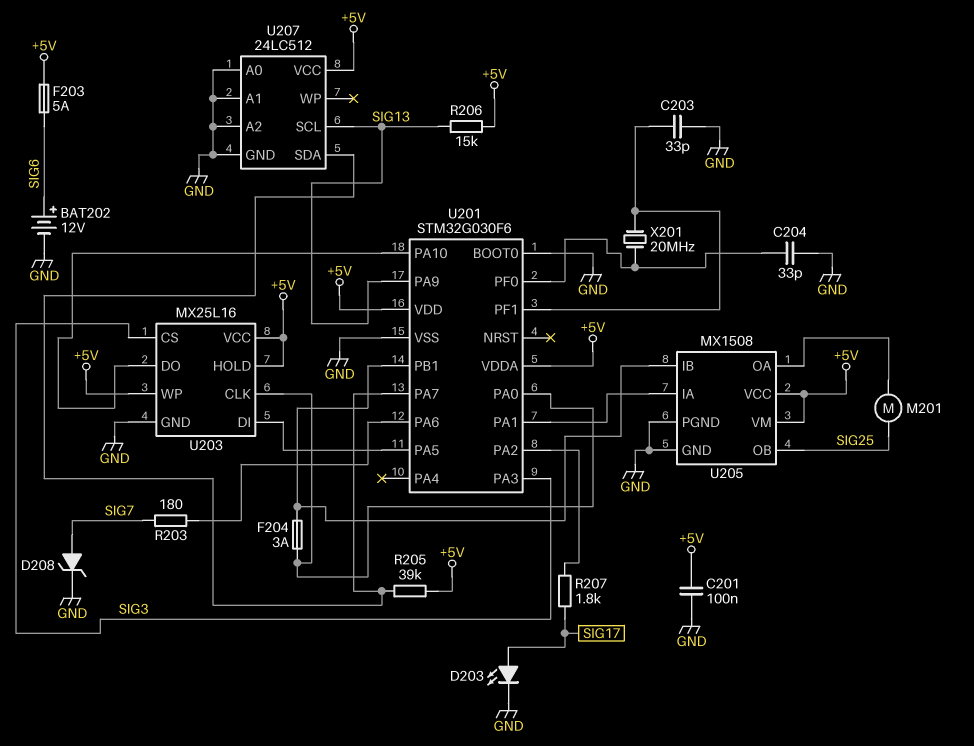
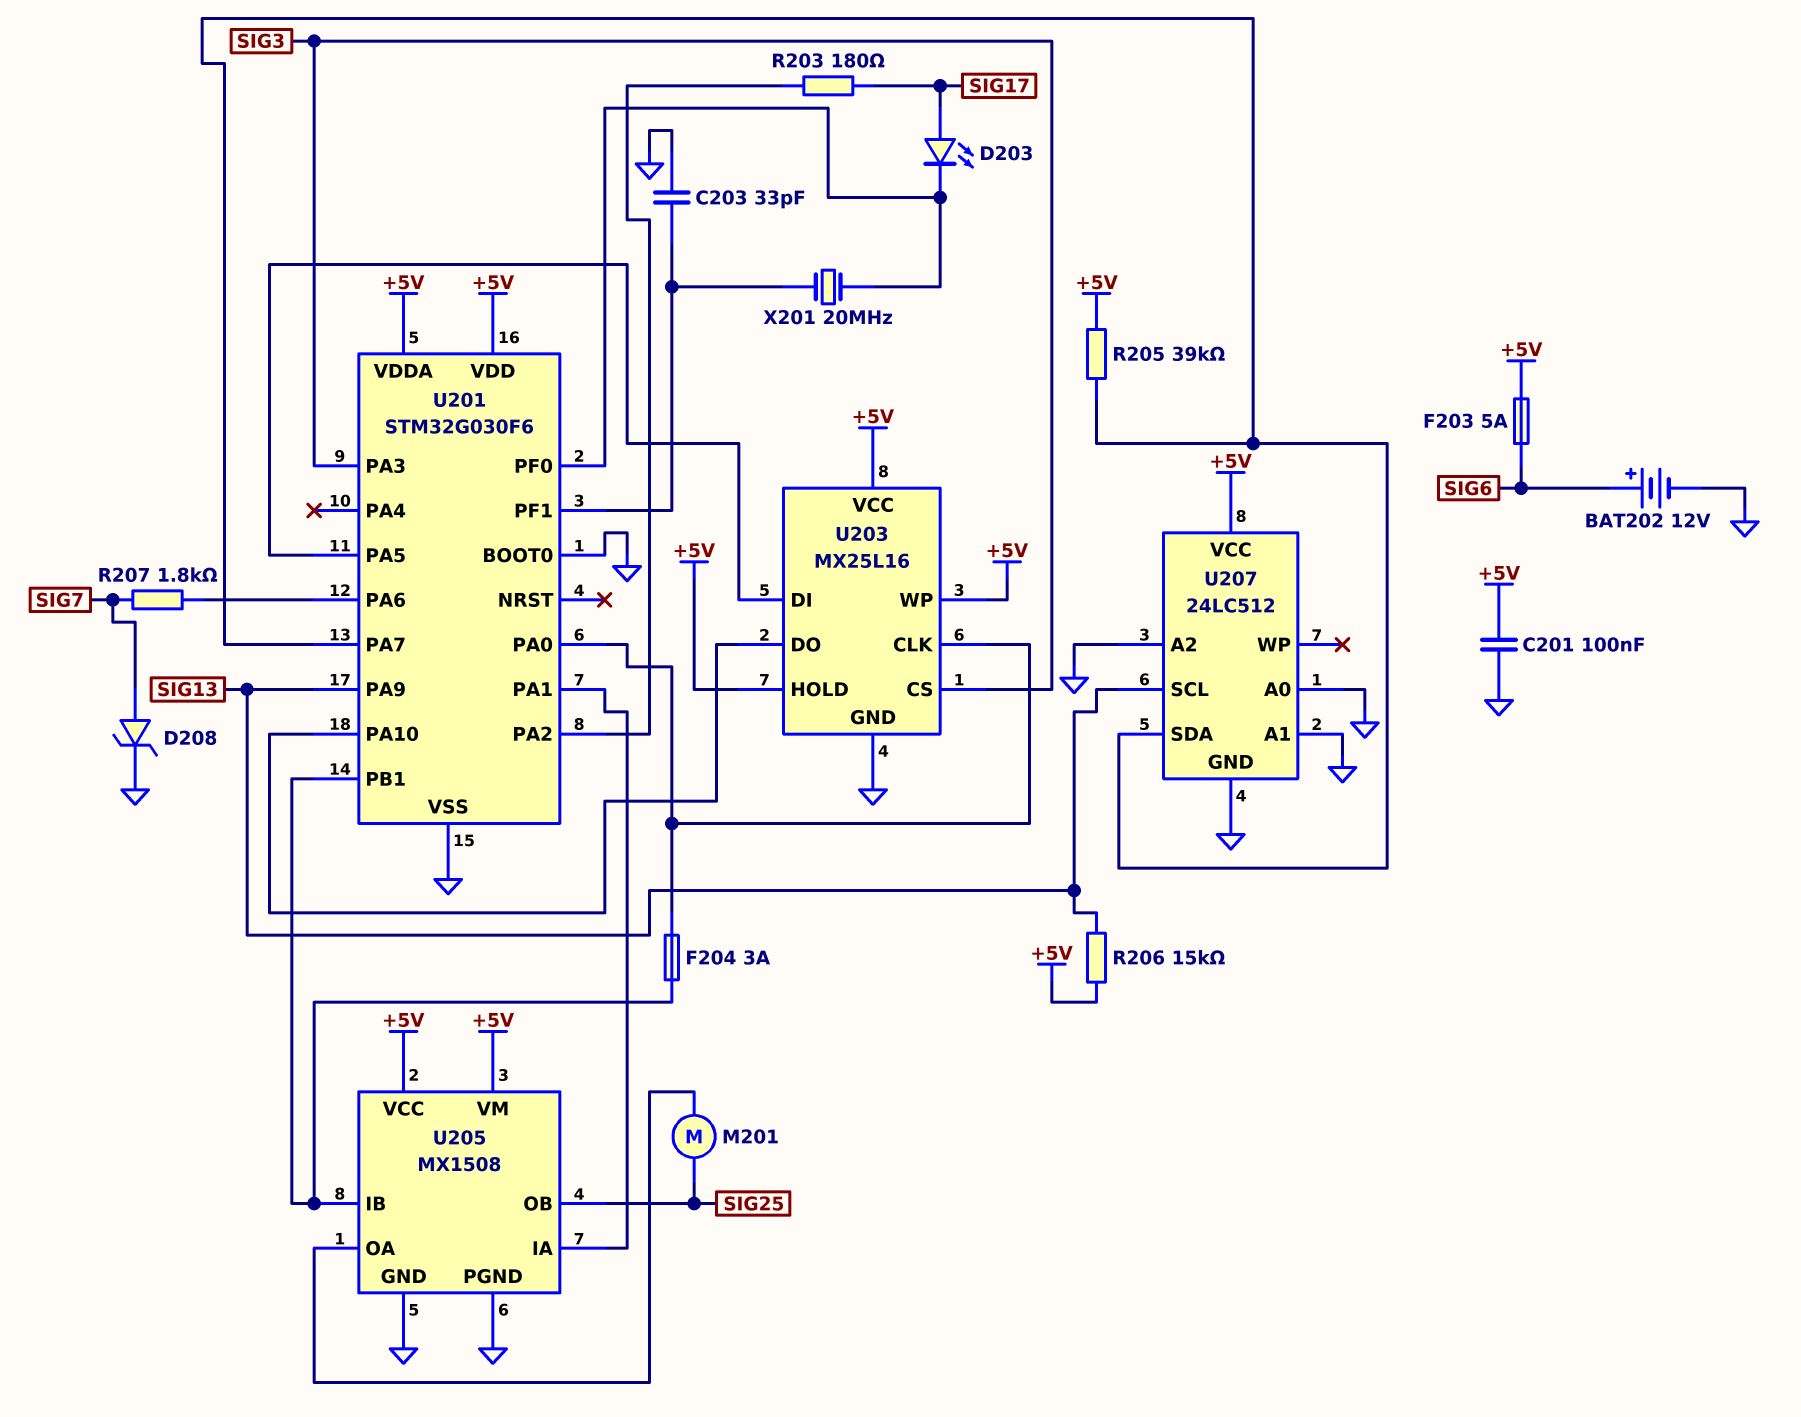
C204: 33pF (GND, U201/PF0) -> none
D203: LED (A SIG17, K GND) -> LED (A SIG17, K U201/PF0)
R203: 180 (SIG7, U201/PA6) -> 180 (SIG17, U201/PA2)
R207: 1.8k (SIG17, U201/PA2) -> 1.8k (SIG7, U201/PA6)

